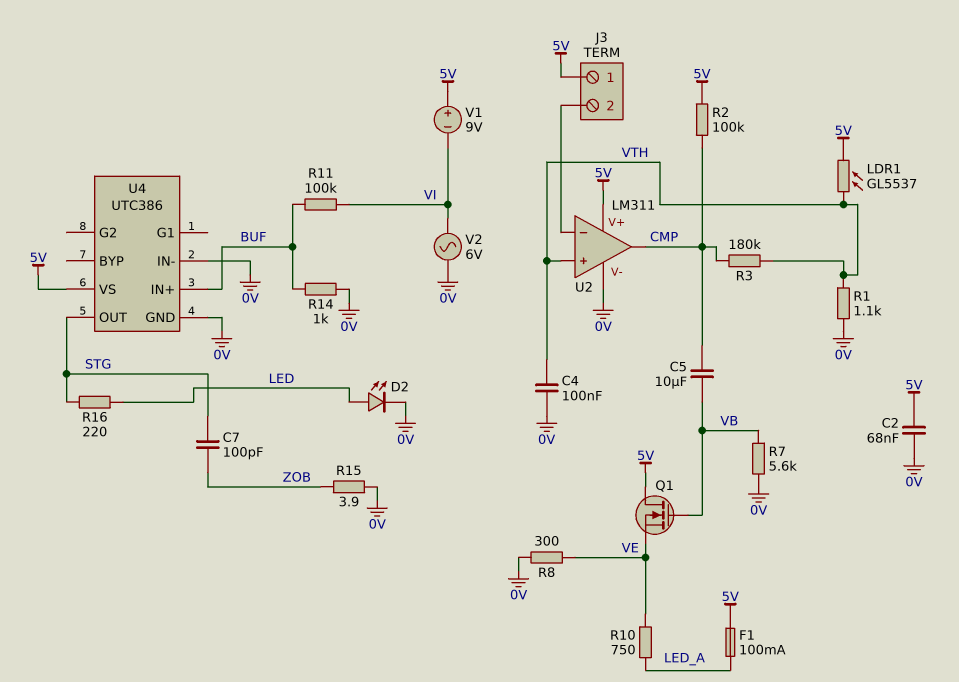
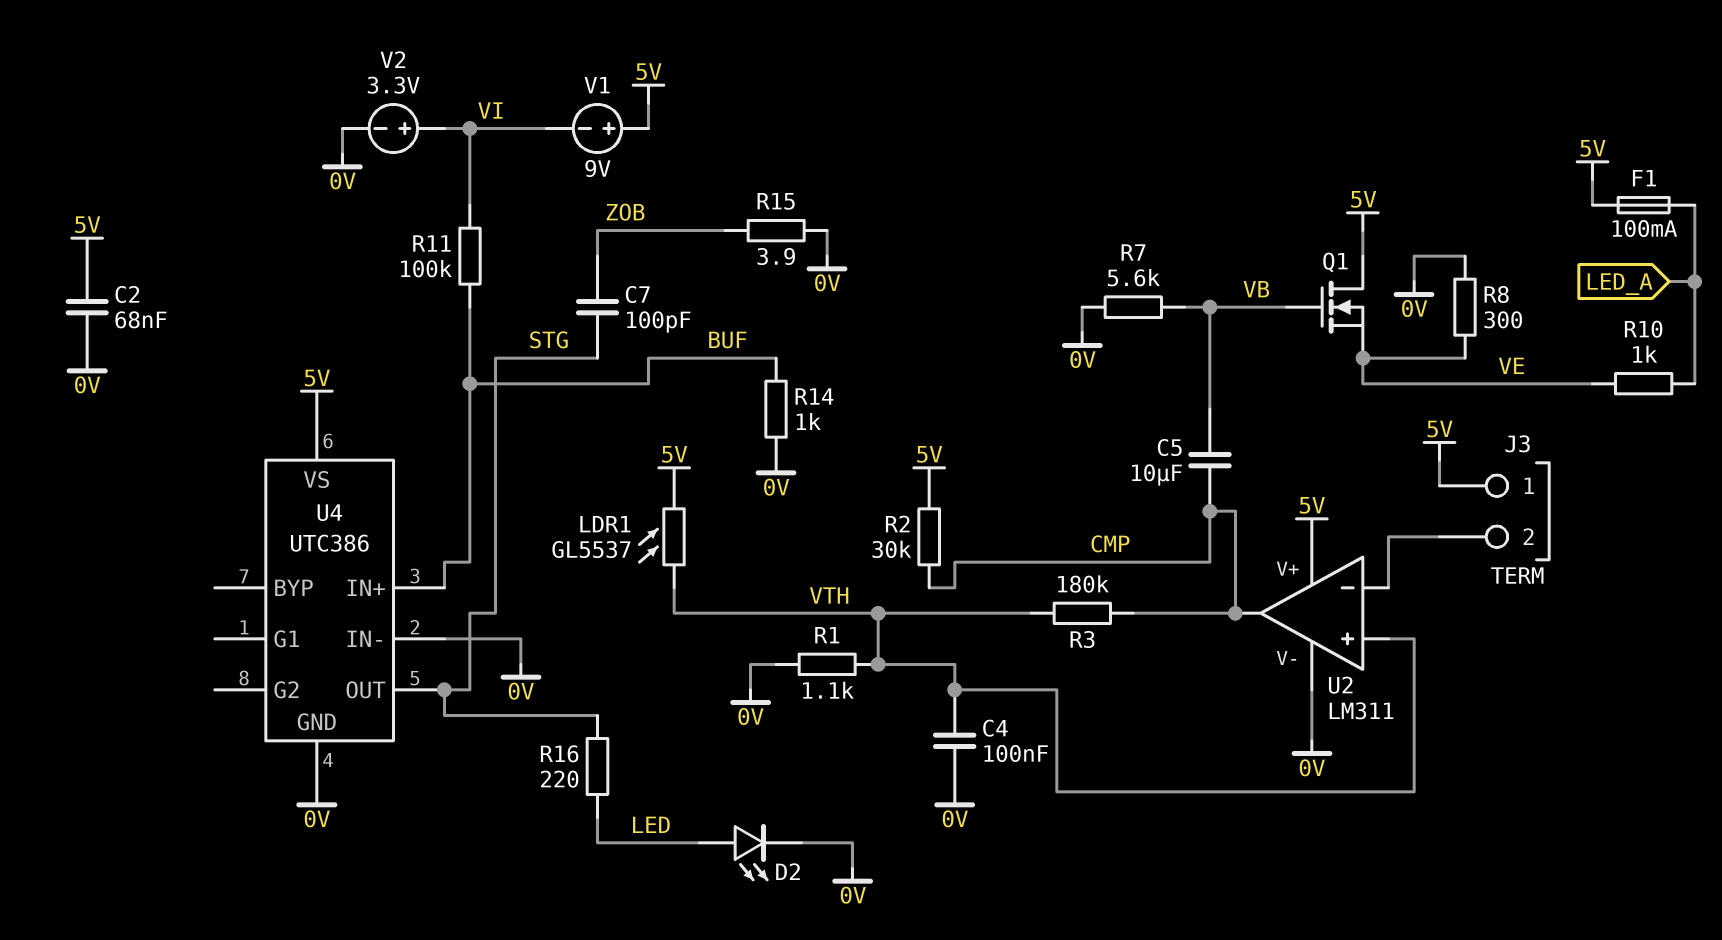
R2: 100k (5V, CMP) -> 30k (5V, CMP)
R10: 750 (LED_A, VE) -> 1k (LED_A, VE)
V2: AC 6V (0V, VI) -> 3.3V (plus VI, minus 0V)

